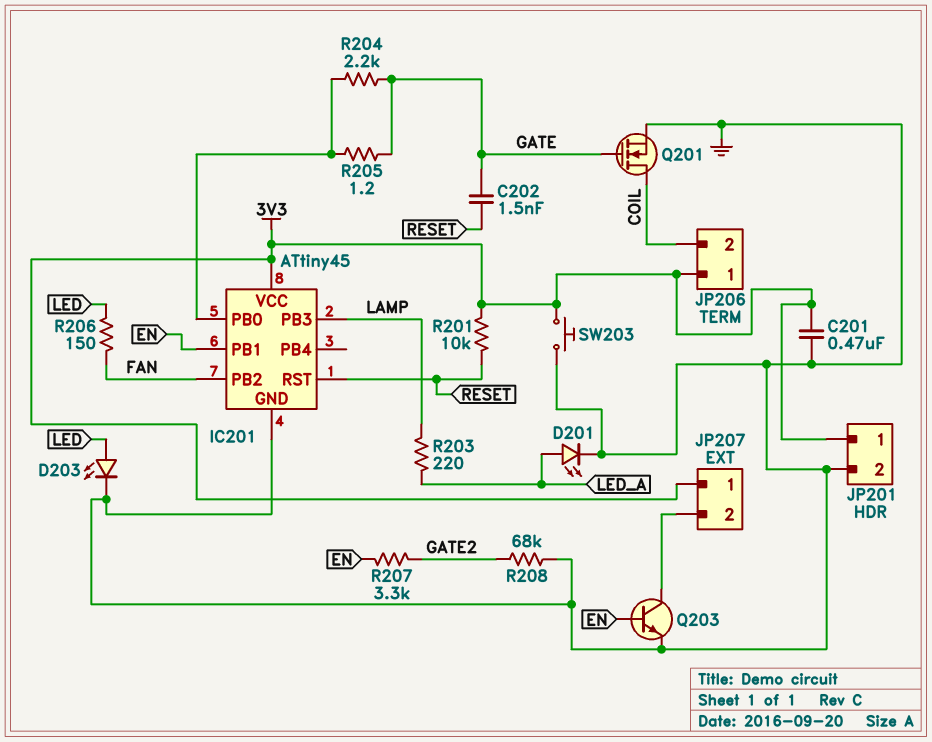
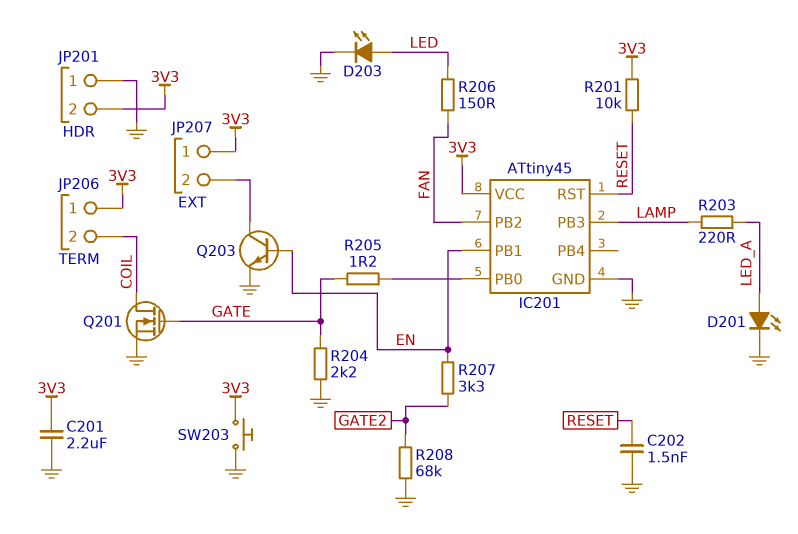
C201: 470nF (3V3, GND) -> 2.2uF (3V3, GND)
C202: 1.5nF (GATE, RESET) -> 1.5nF (GND, RESET)
JP201 pin 1: 3V3 -> GND
JP201 pin 2: GND -> 3V3
R204: 2.2k (GATE, IC201/PB0) -> 2.2k (GATE, GND)

